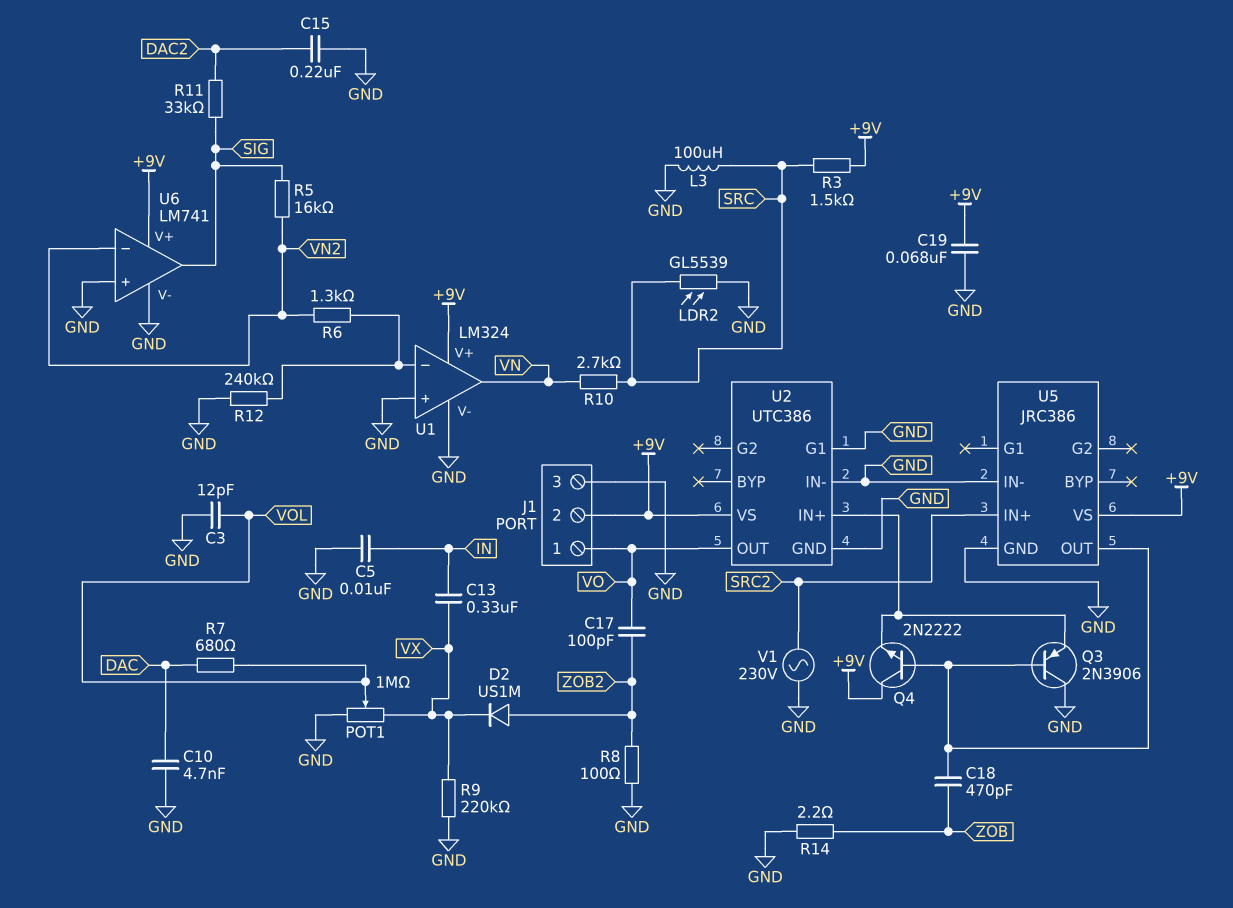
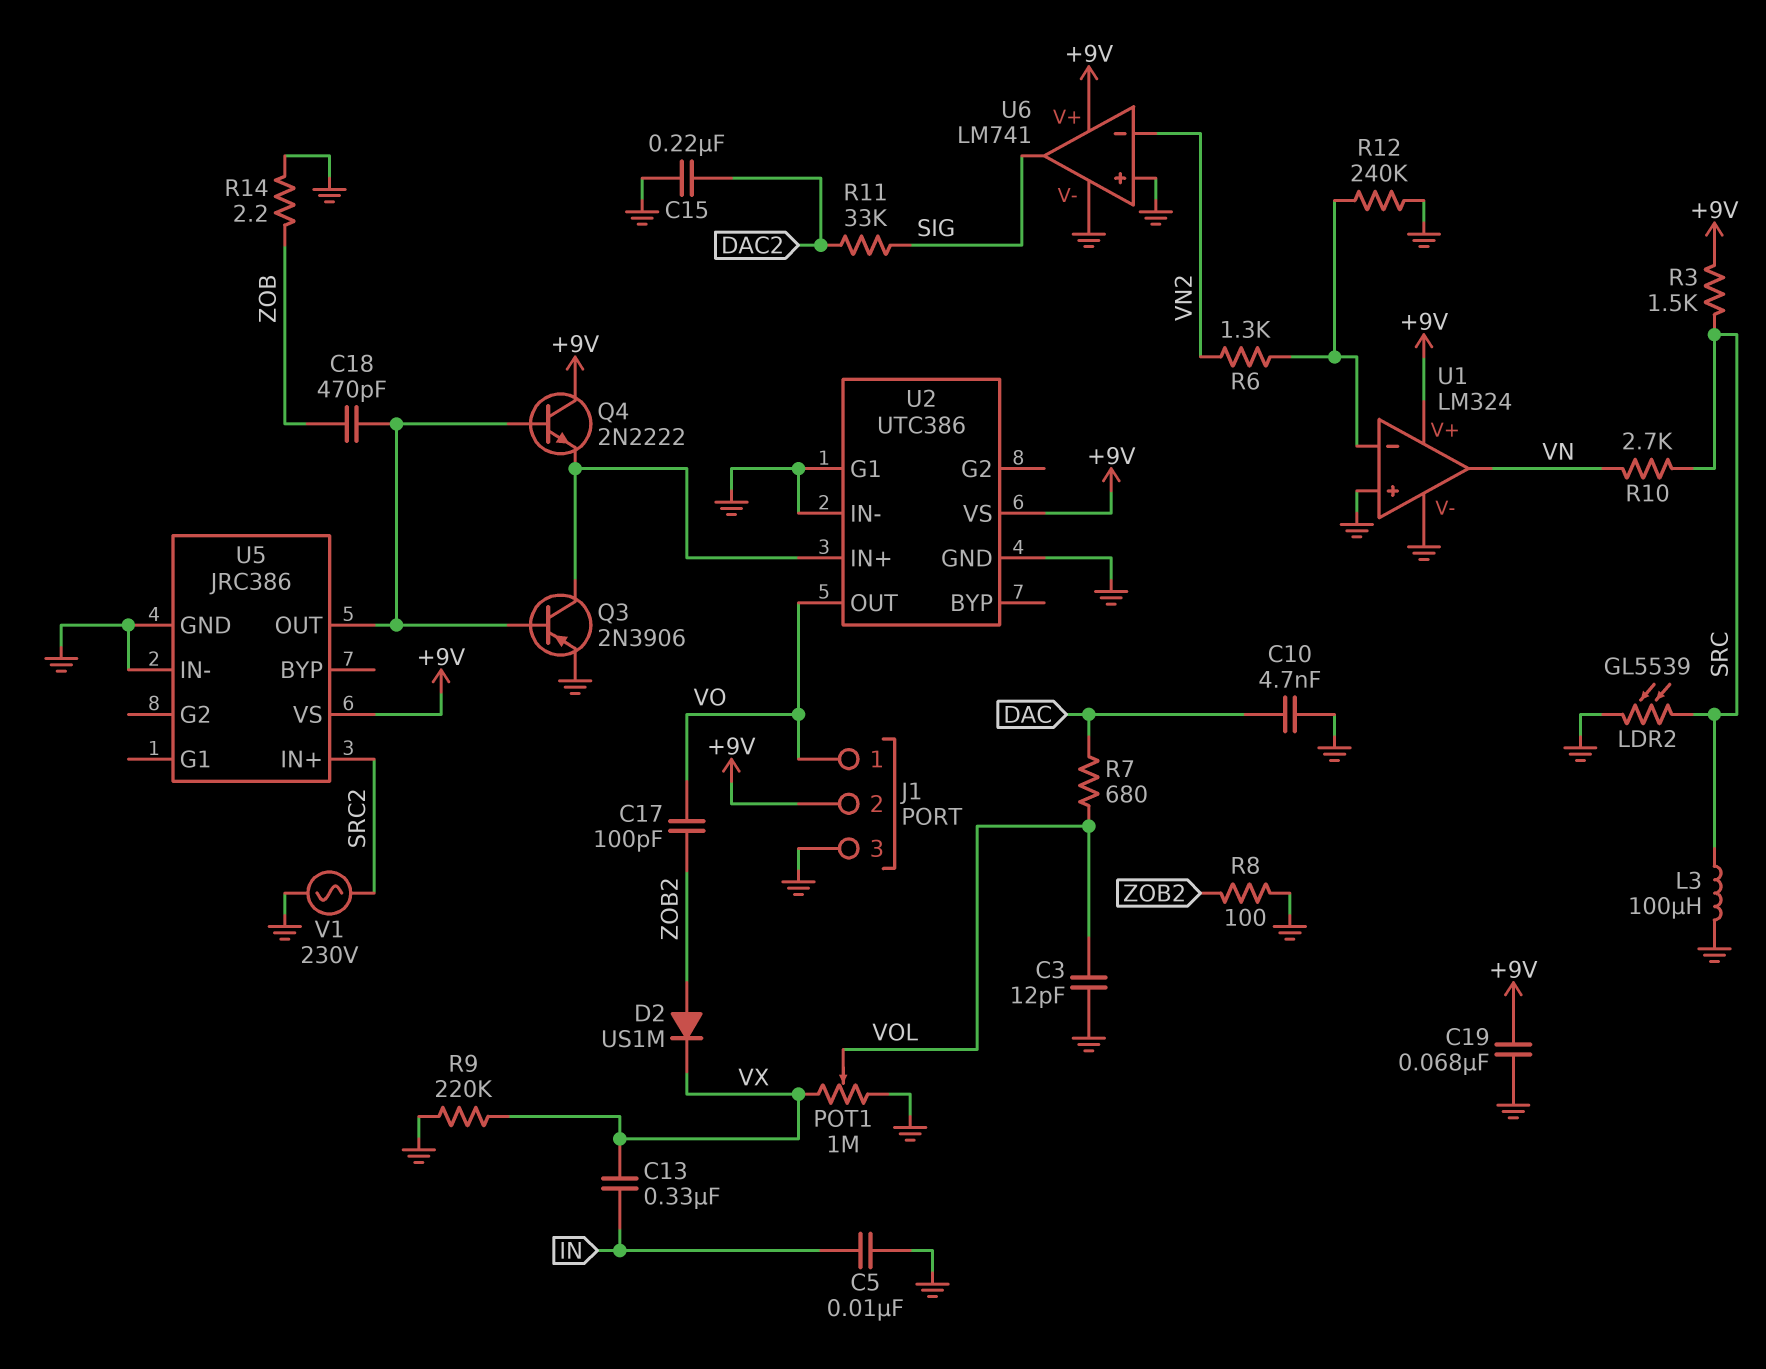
Q3: PNP 2N3906 (B U5/OUT, C GND, E U2/IN+) -> PNP 2N3906 (B U5/OUT, C U2/IN+, E GND)
R5: 16k (SIG, VN2) -> none

